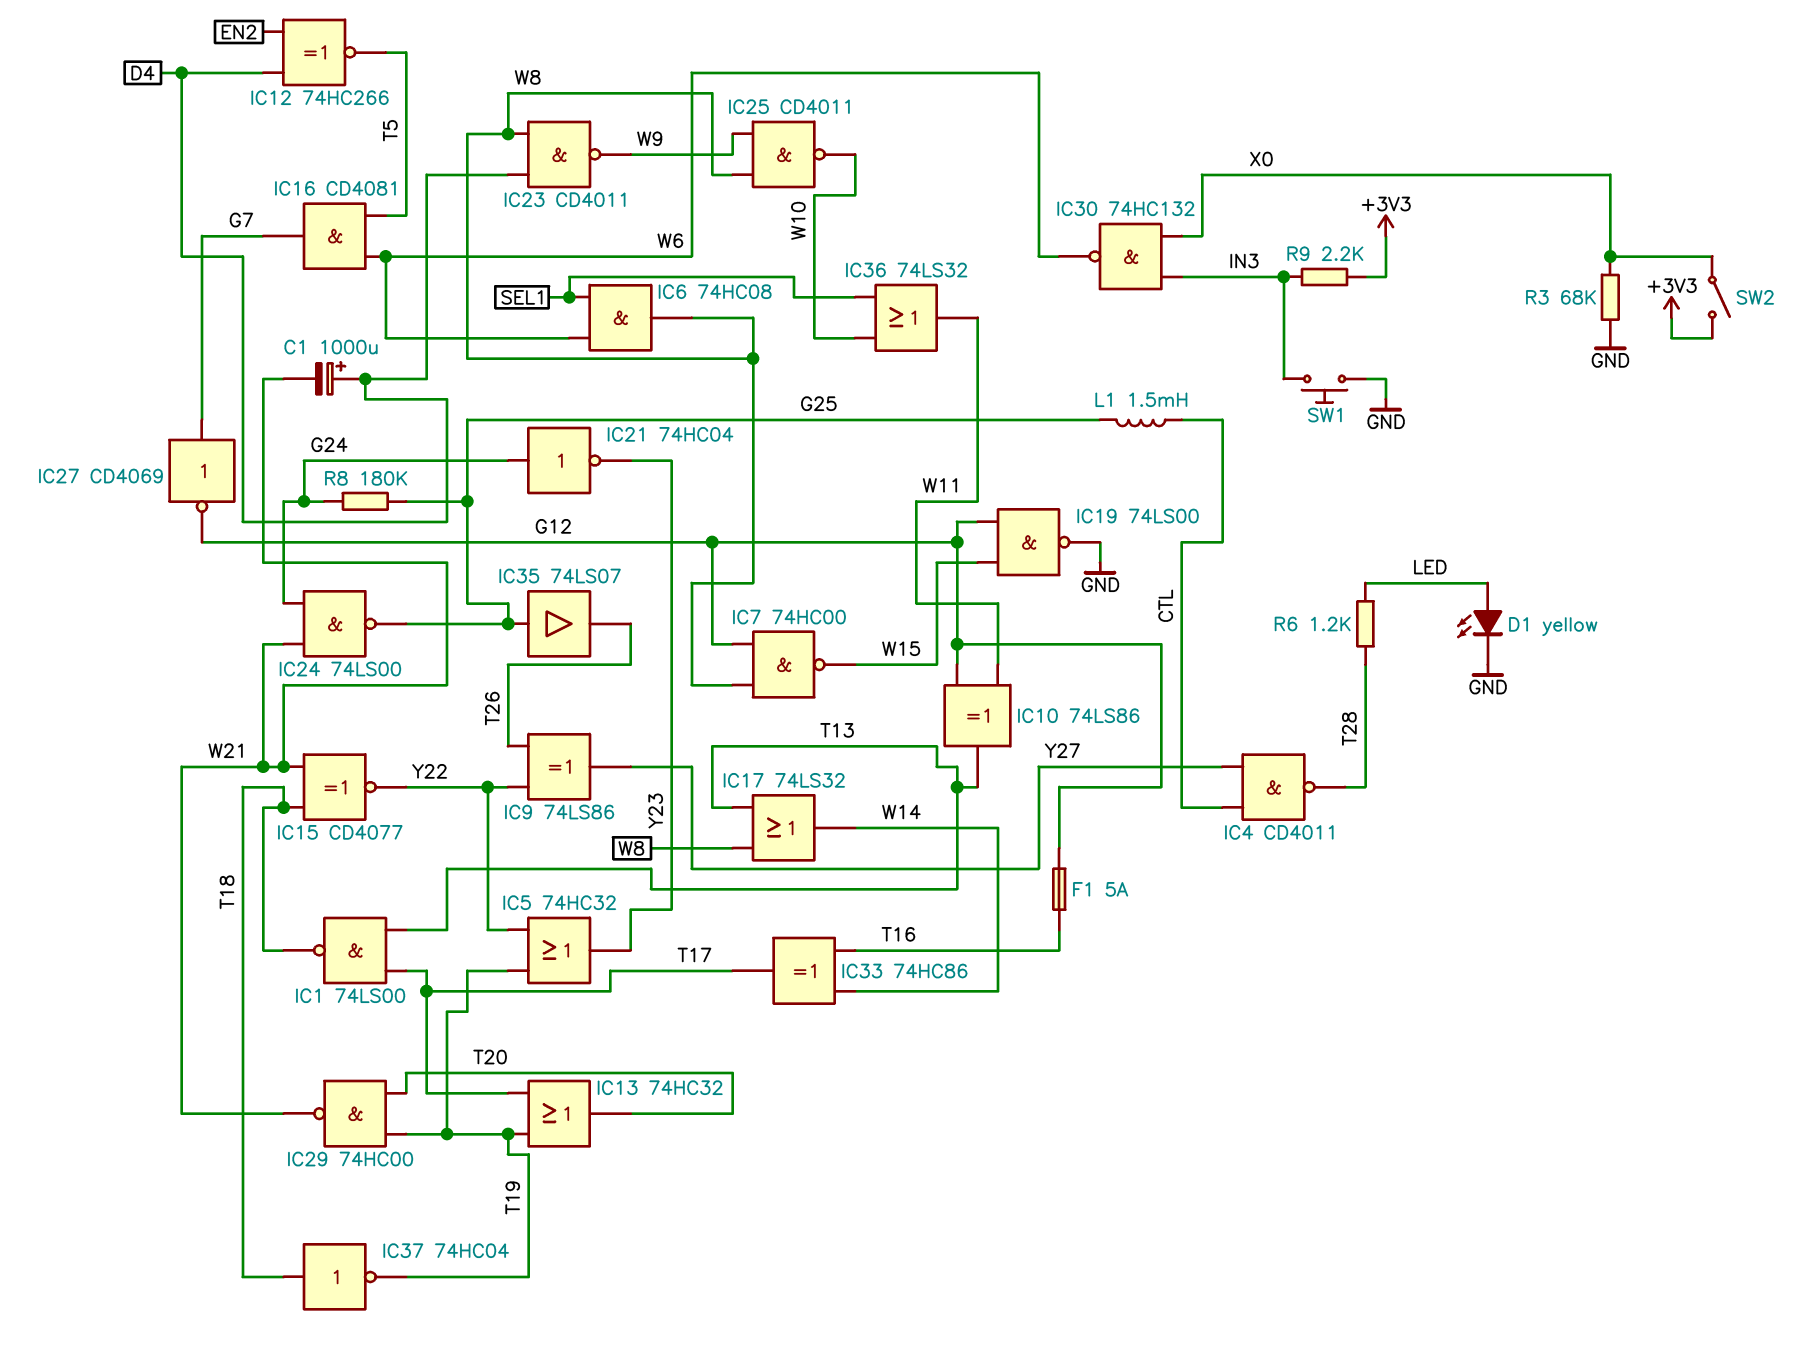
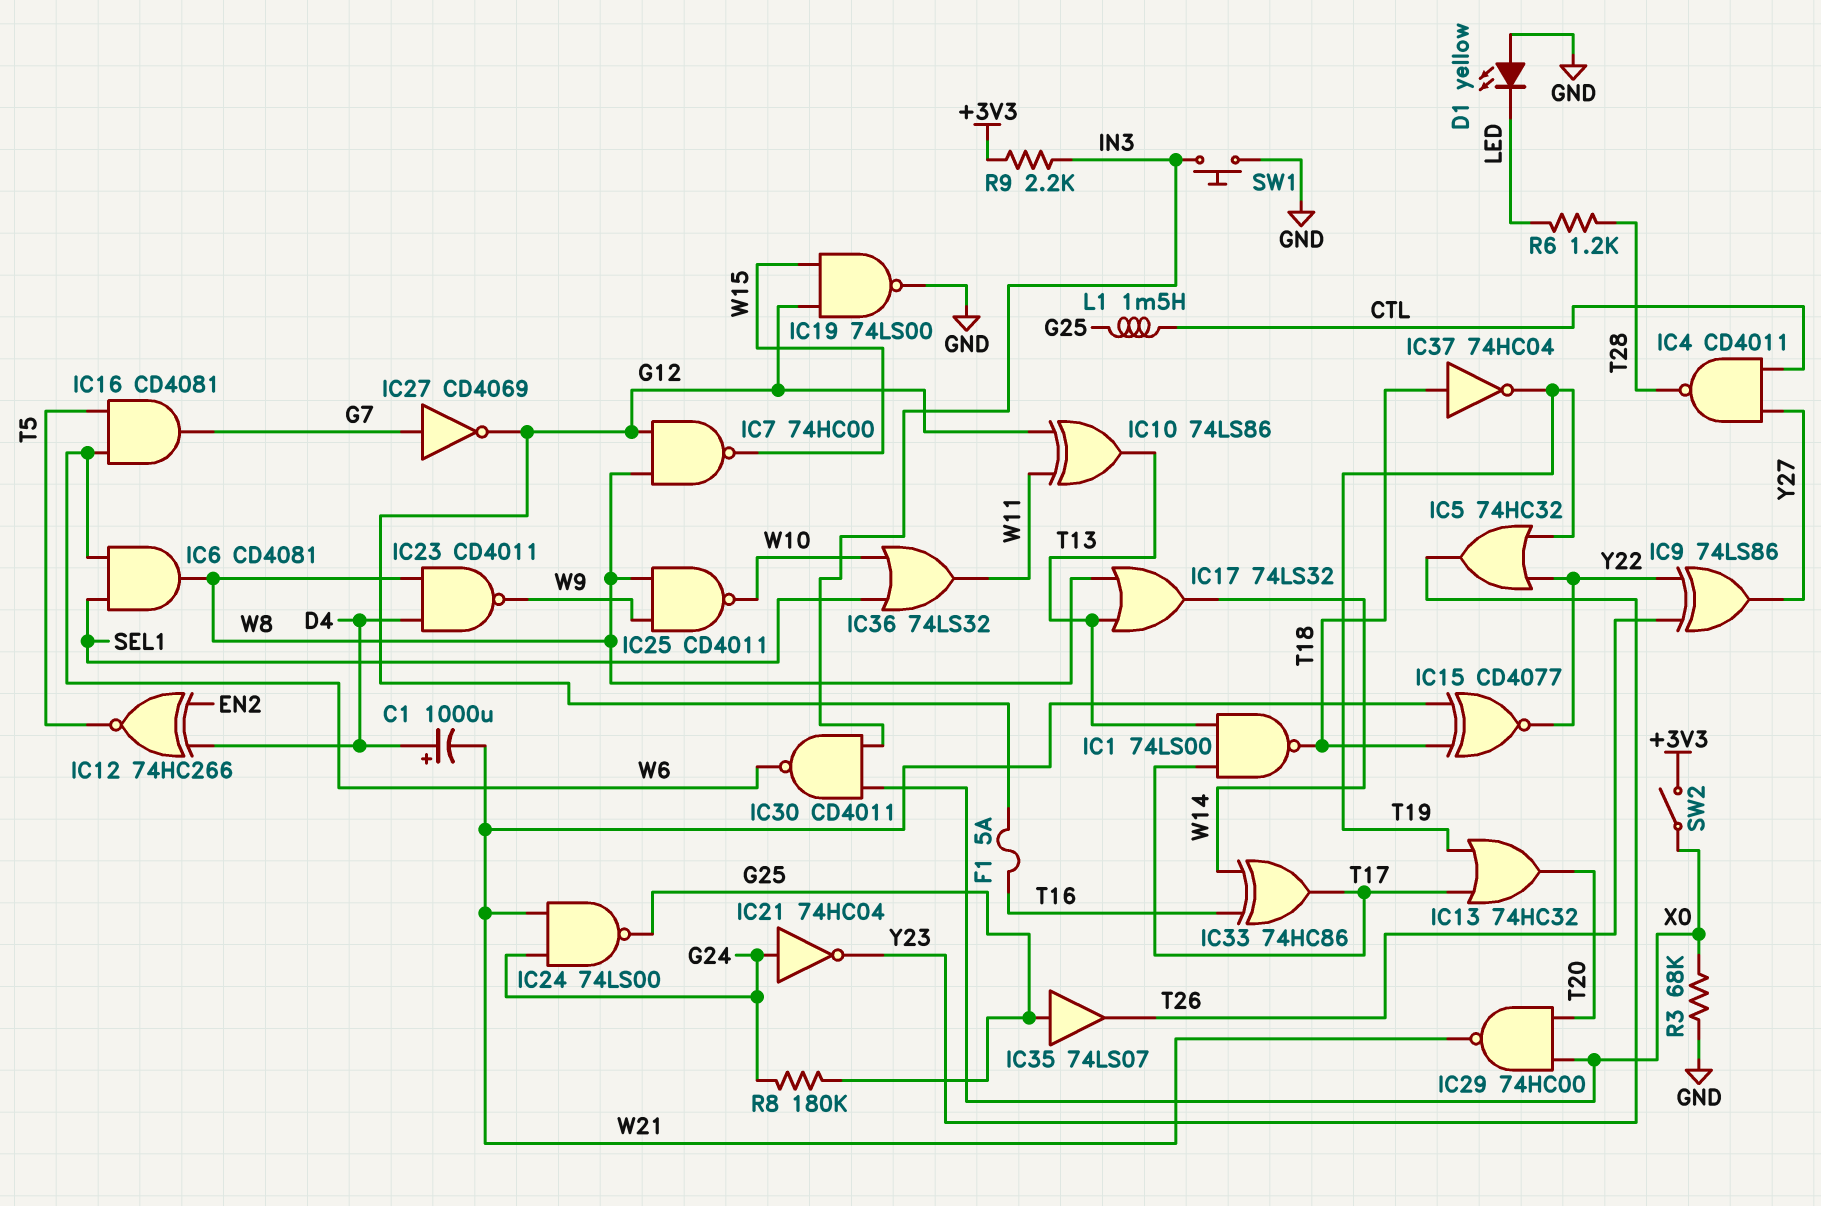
D1: LED yellow (A LED, K GND) -> LED yellow (A GND, K LED)
IC6: AND 74HC08 (in SEL1, in W6, out W8) -> AND CD4081 (in SEL1, in W6, out W8)
IC29: NAND 74HC00 (in T19, in T20, out W21) -> NAND 74HC00 (in T20, in X0, out W21)
IC30: NAND 74HC132 (in IN3, in X0, out W6) -> NAND CD4011 (in IN3, in X0, out W6)

